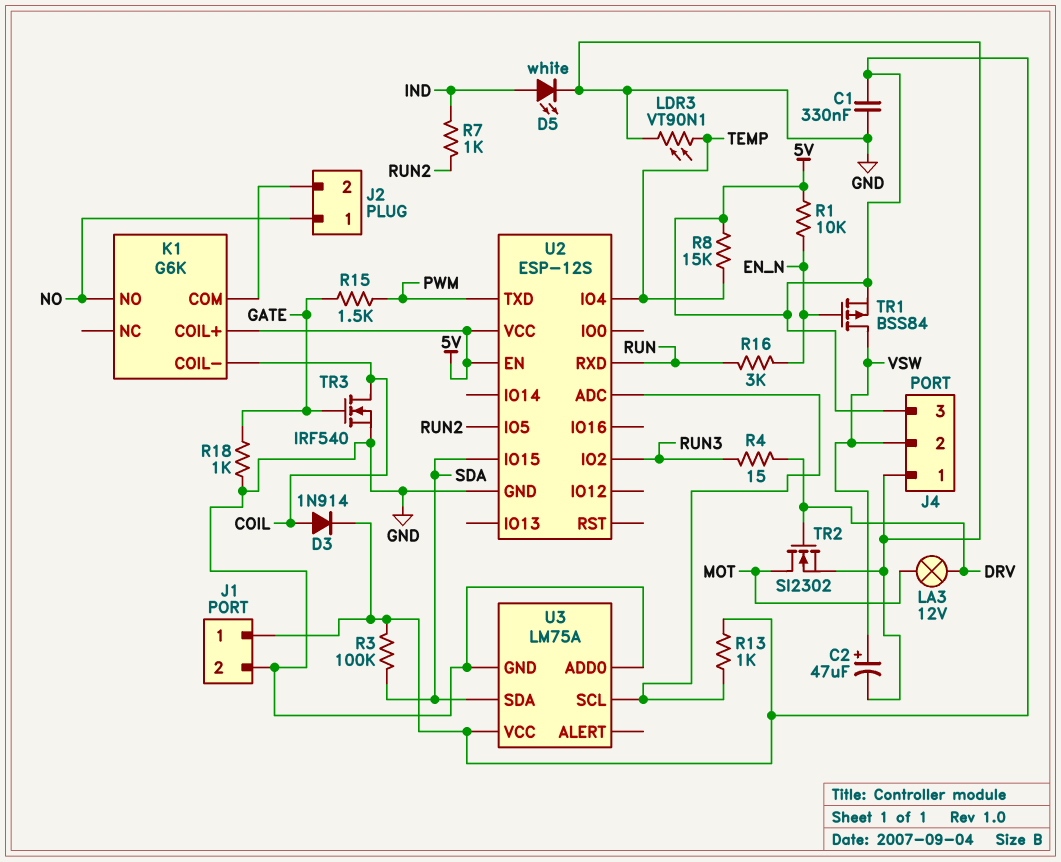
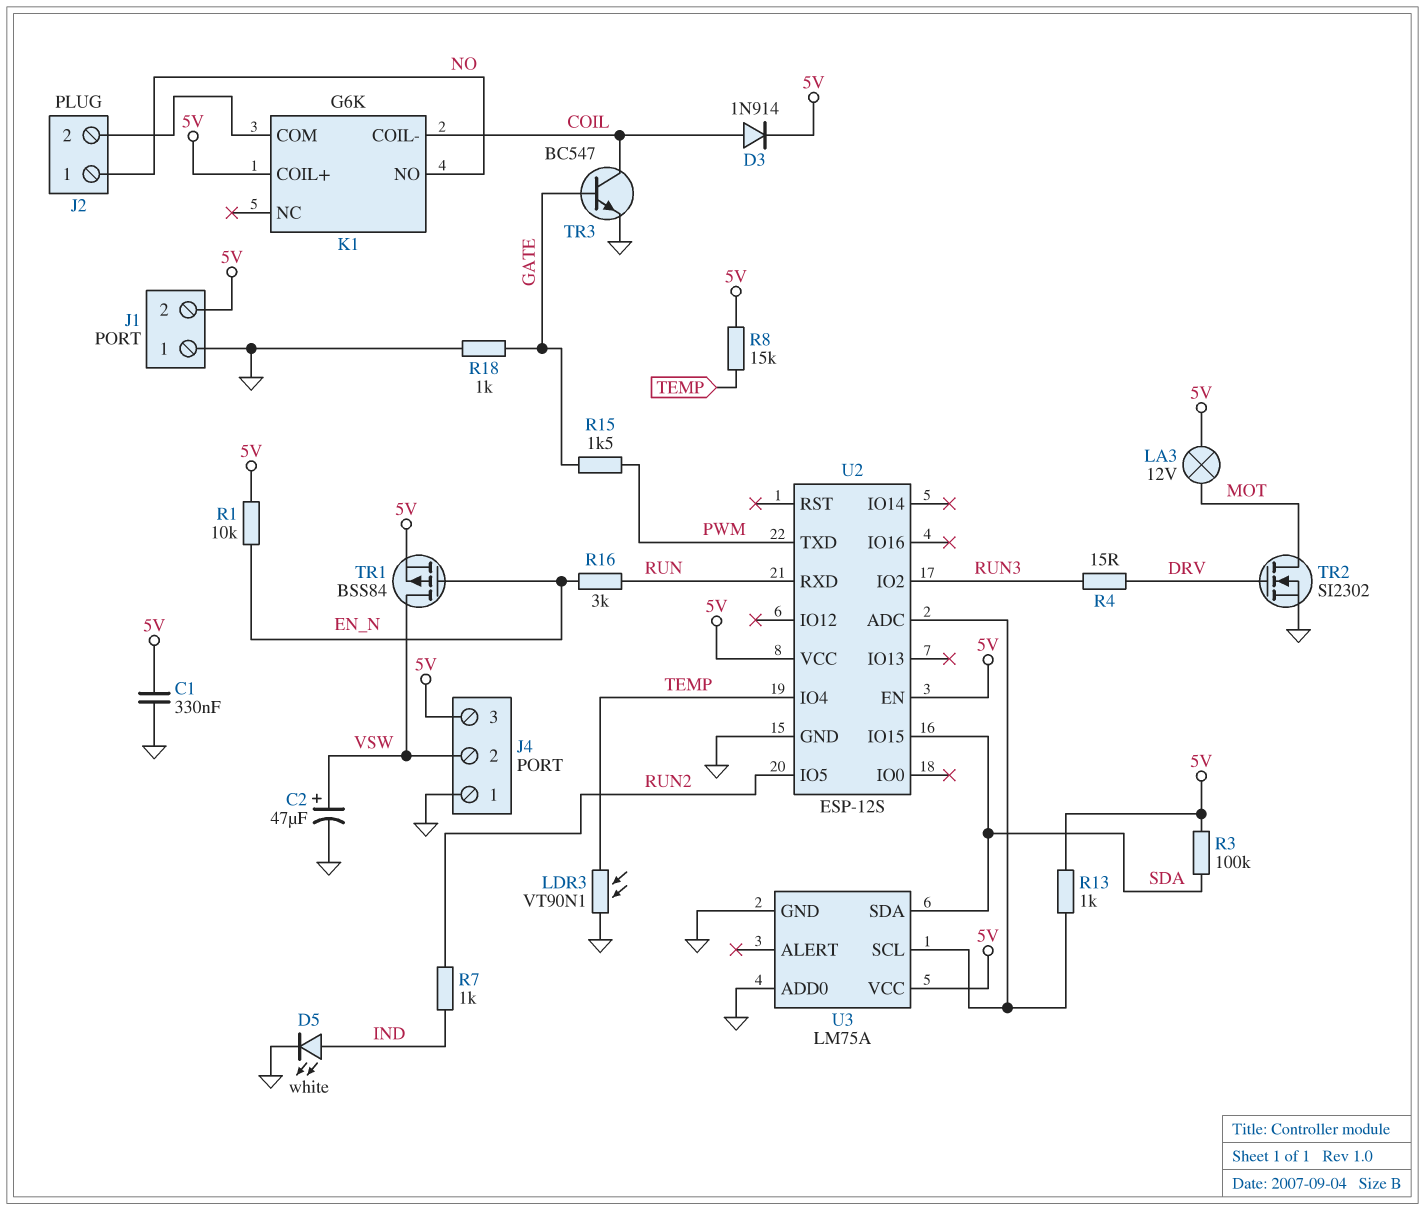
J1 pin 1: 5V -> GND
J1 pin 2: GND -> 5V
LA3: lamp 12V (DRV, MOT) -> lamp 12V (5V, MOT)
TR3: NMOS IRF540 (G GATE, D COIL, S GND) -> NPN BC547 (B GATE, C COIL, E GND)

